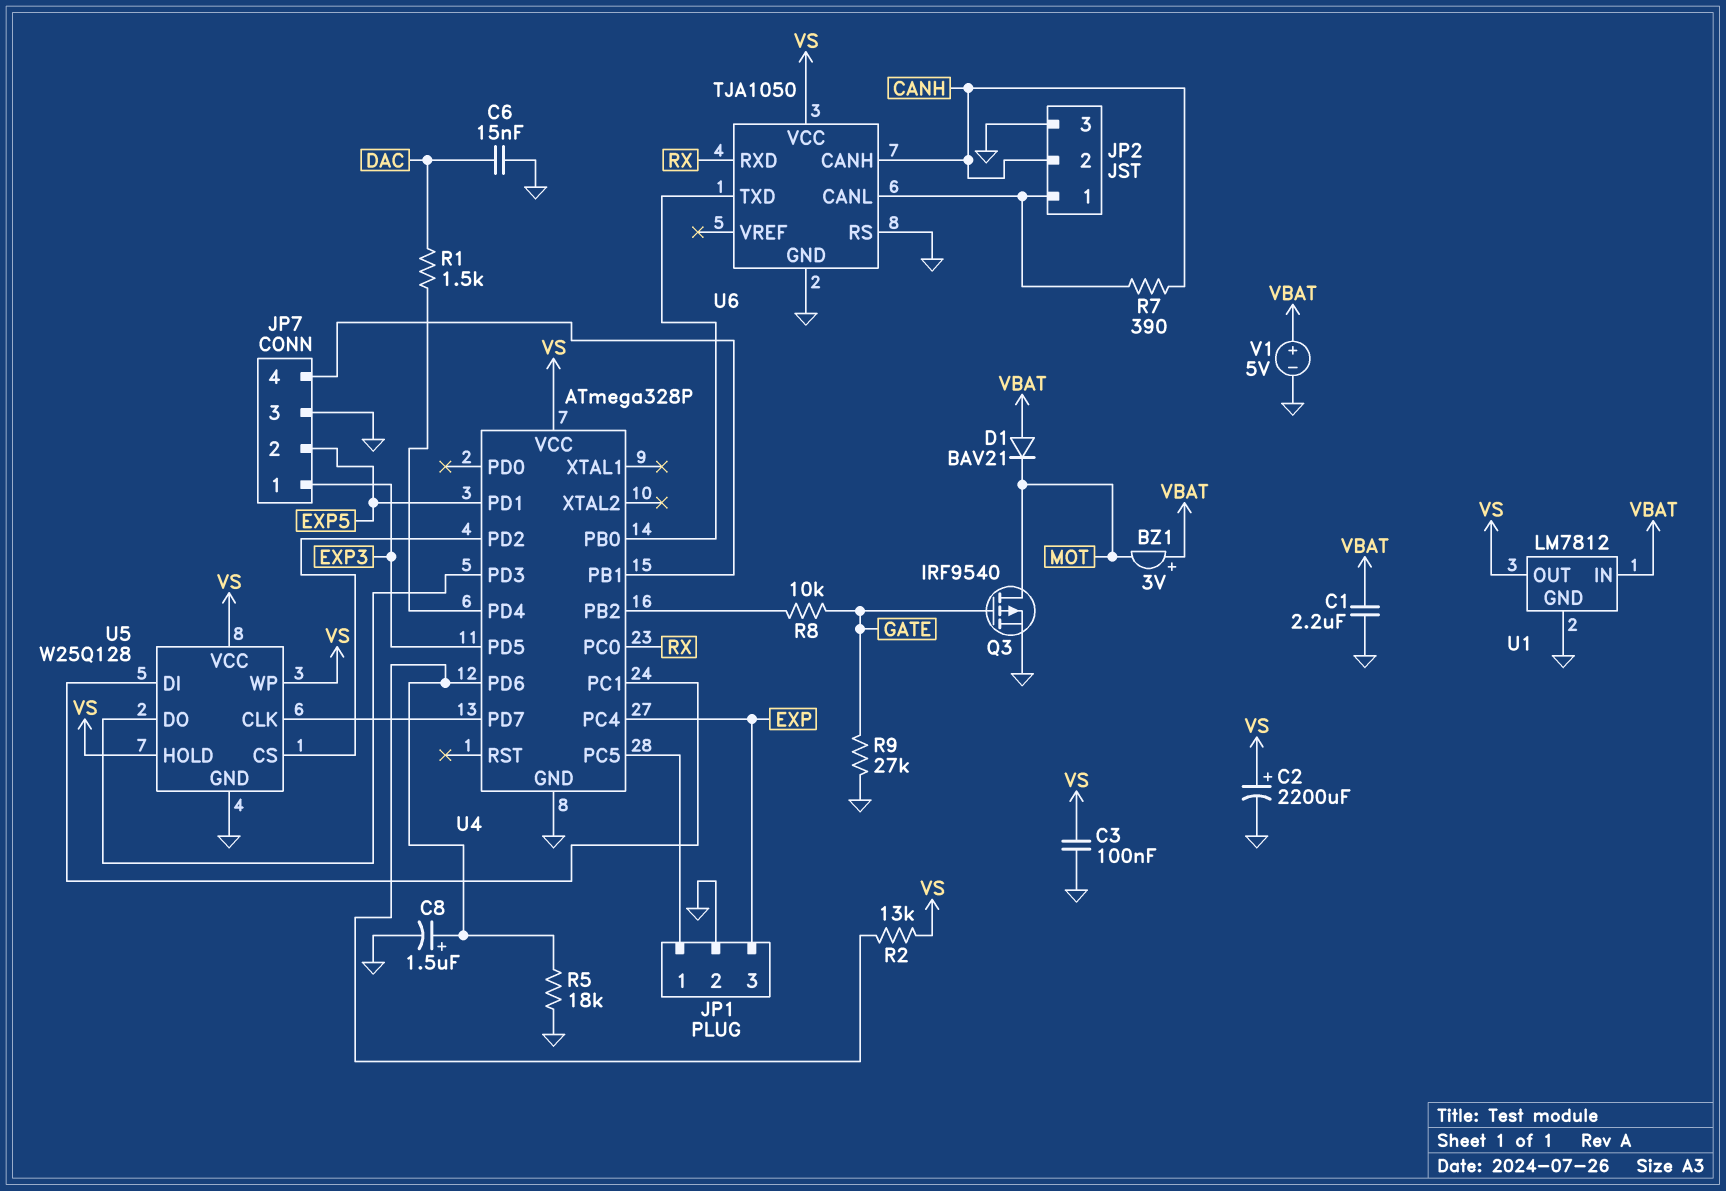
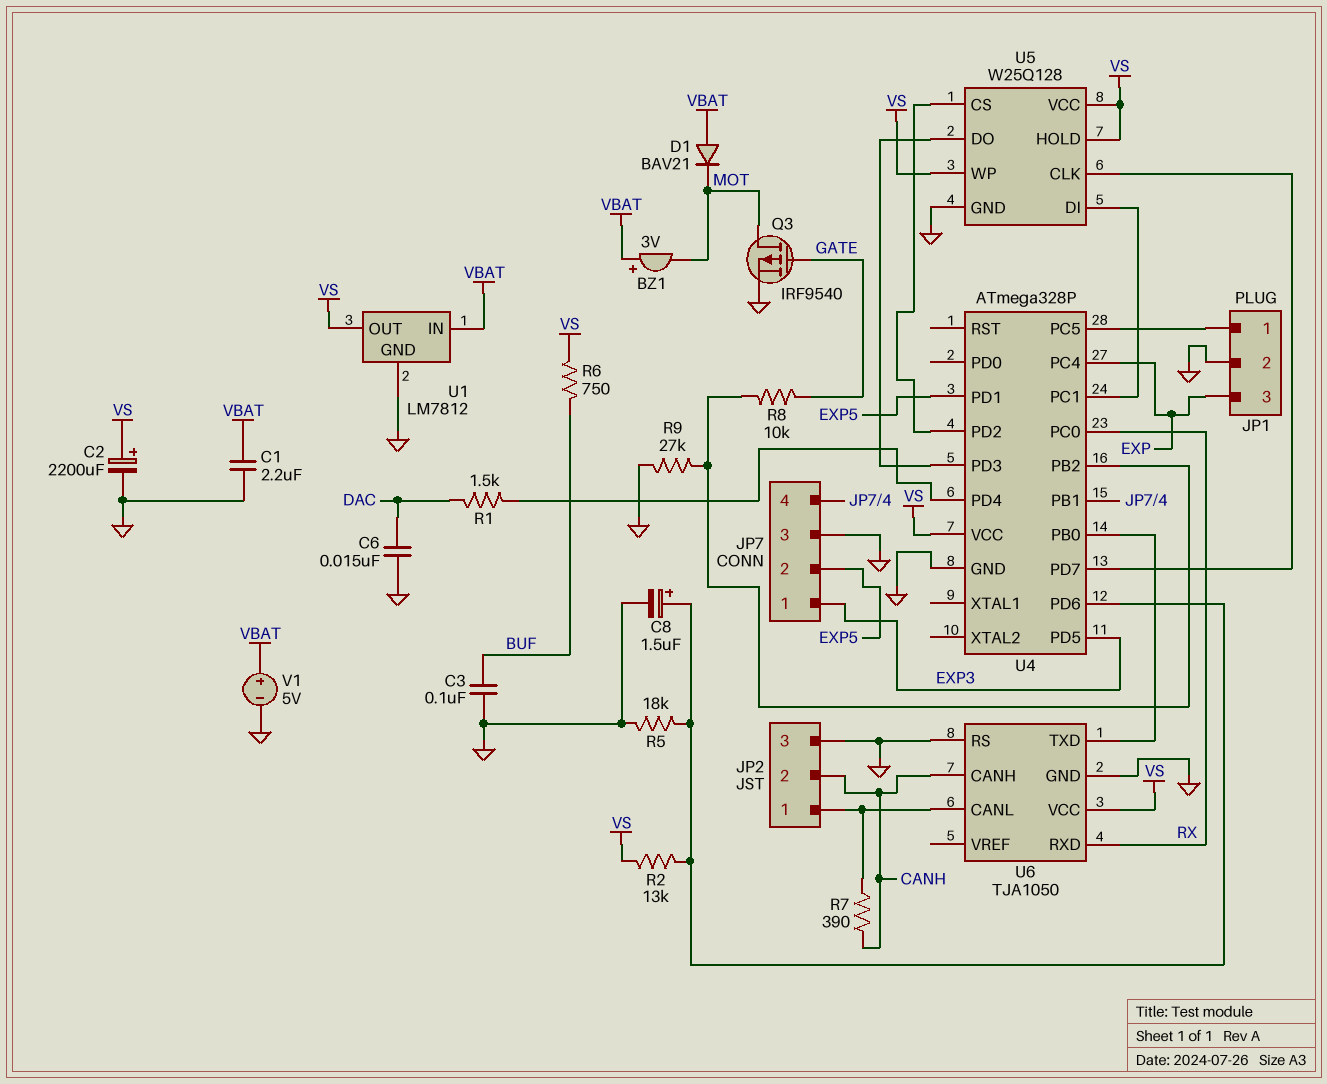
C3: 100nF (GND, VS) -> 100nF (BUF, GND)
R6: none -> 750 (BUF, VS)
R9: 27k (GATE, GND) -> 27k (GND, U4/PB2)

